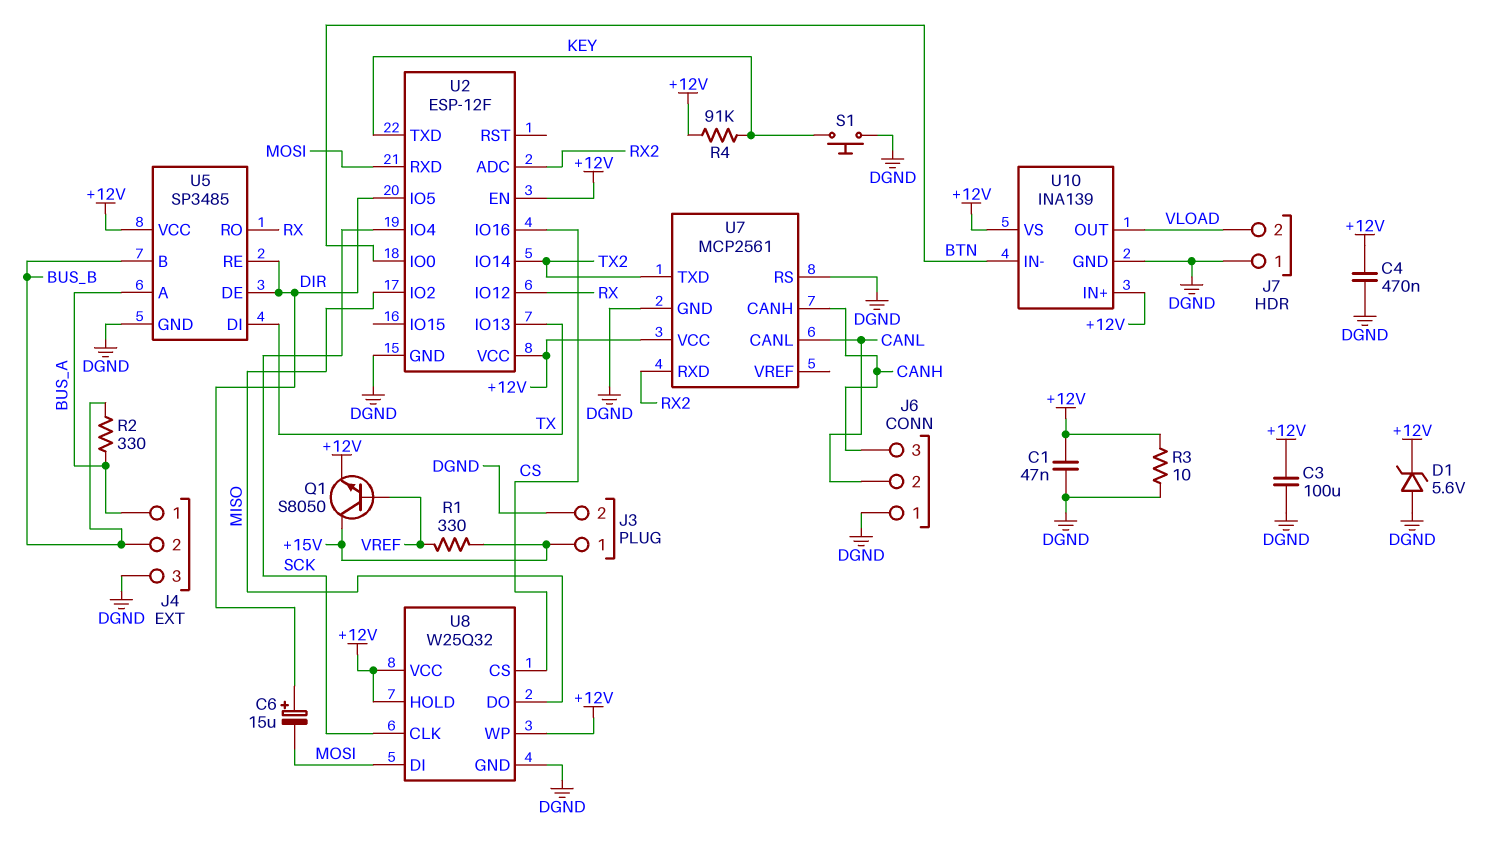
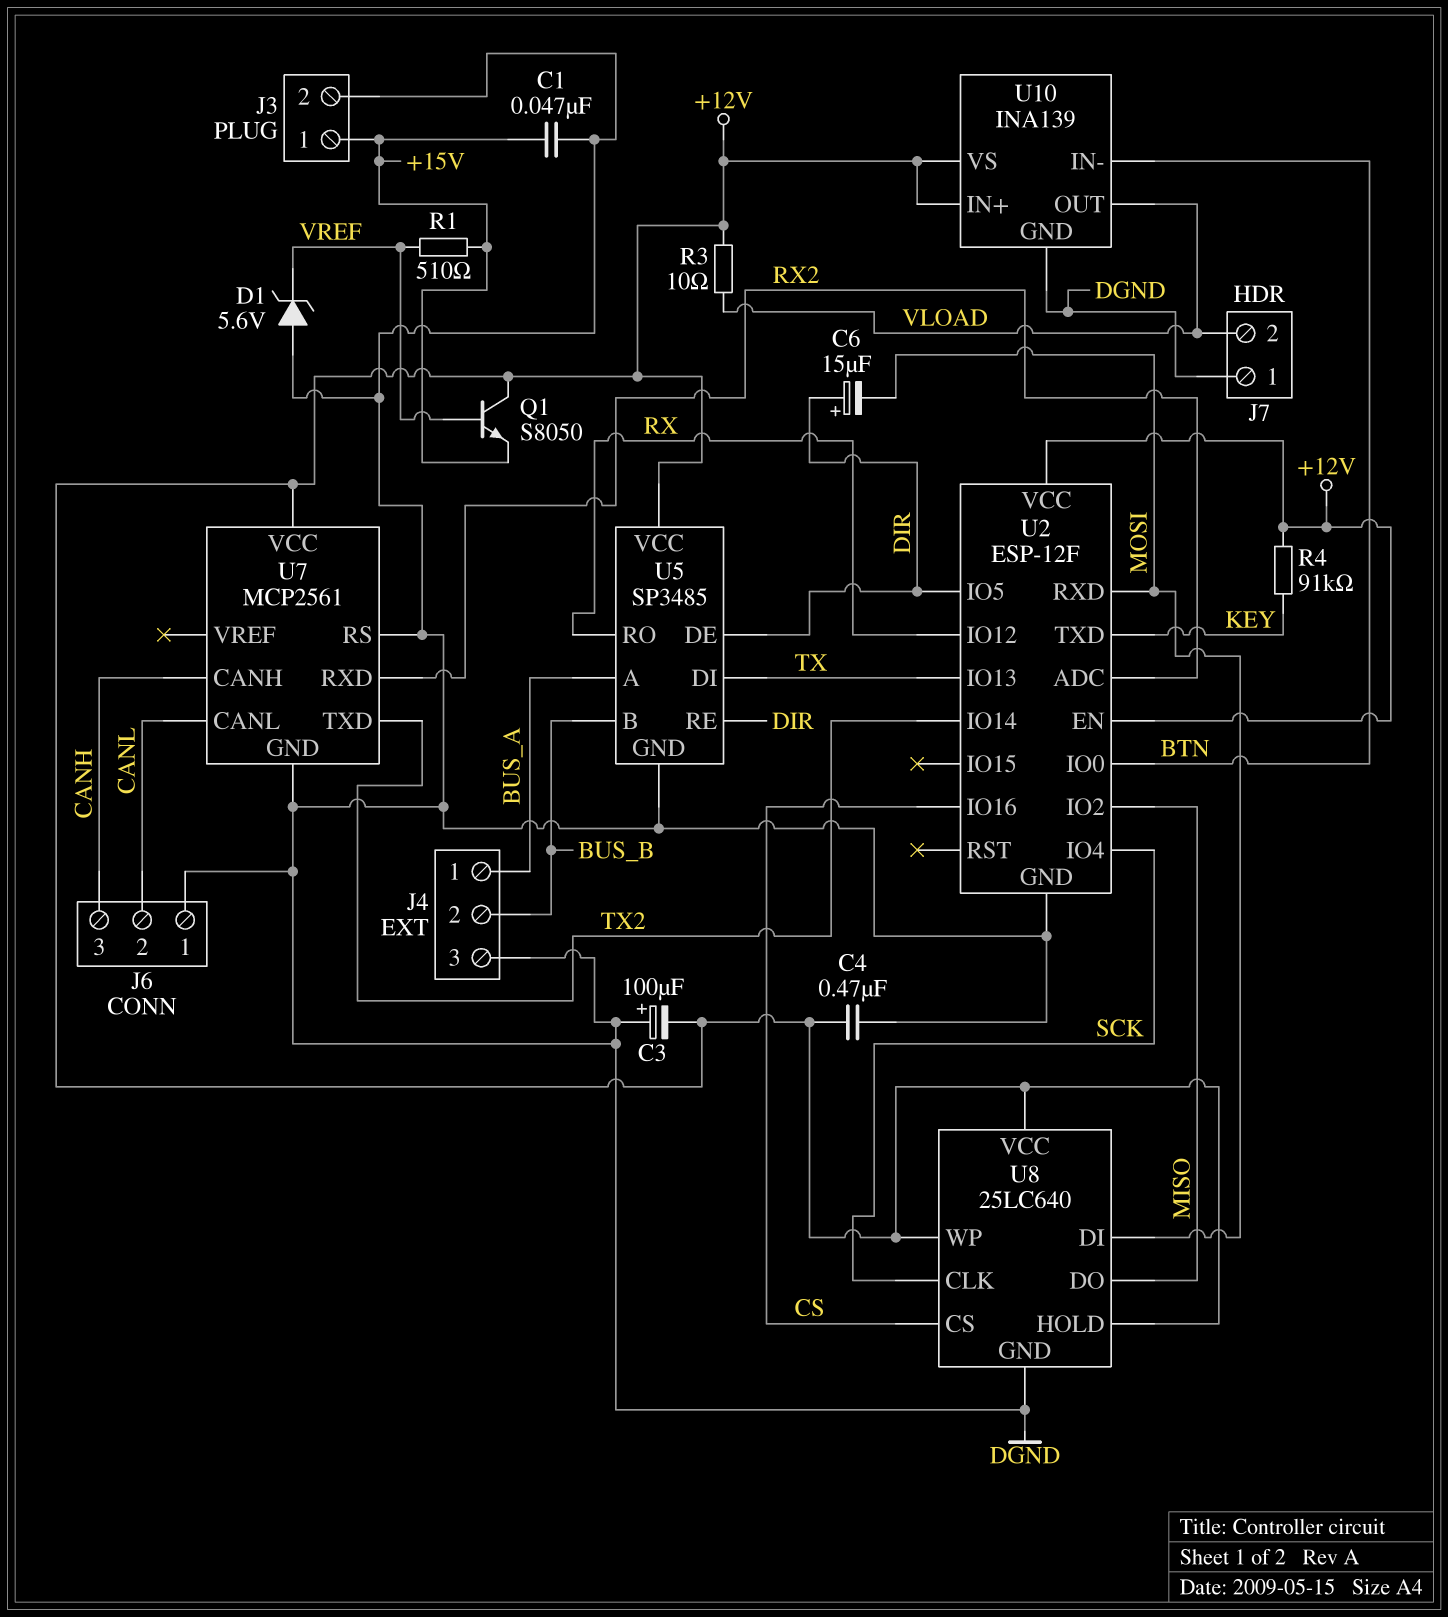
C1: 47nF (+12V, DGND) -> 47nF (+15V, DGND)
C3: 100uF (+12V, DGND) -> 100uF (plus DGND, minus +12V)
D1: zener 5.6V (A DGND, K +12V) -> zener 5.6V (A DGND, K VREF)
Q1: NPN S8050 (B VREF, C +15V, E +12V) -> NPN S8050 (B VREF, C +12V, E +15V)
R1: 330 (+15V, VREF) -> 510 (+15V, VREF)
R2: 330 (BUS_A, BUS_B) -> none
R3: 10 (+12V, DGND) -> 10 (+12V, VLOAD)
S1: button (DGND, KEY) -> none
U8: W25Q32 -> 25LC640

